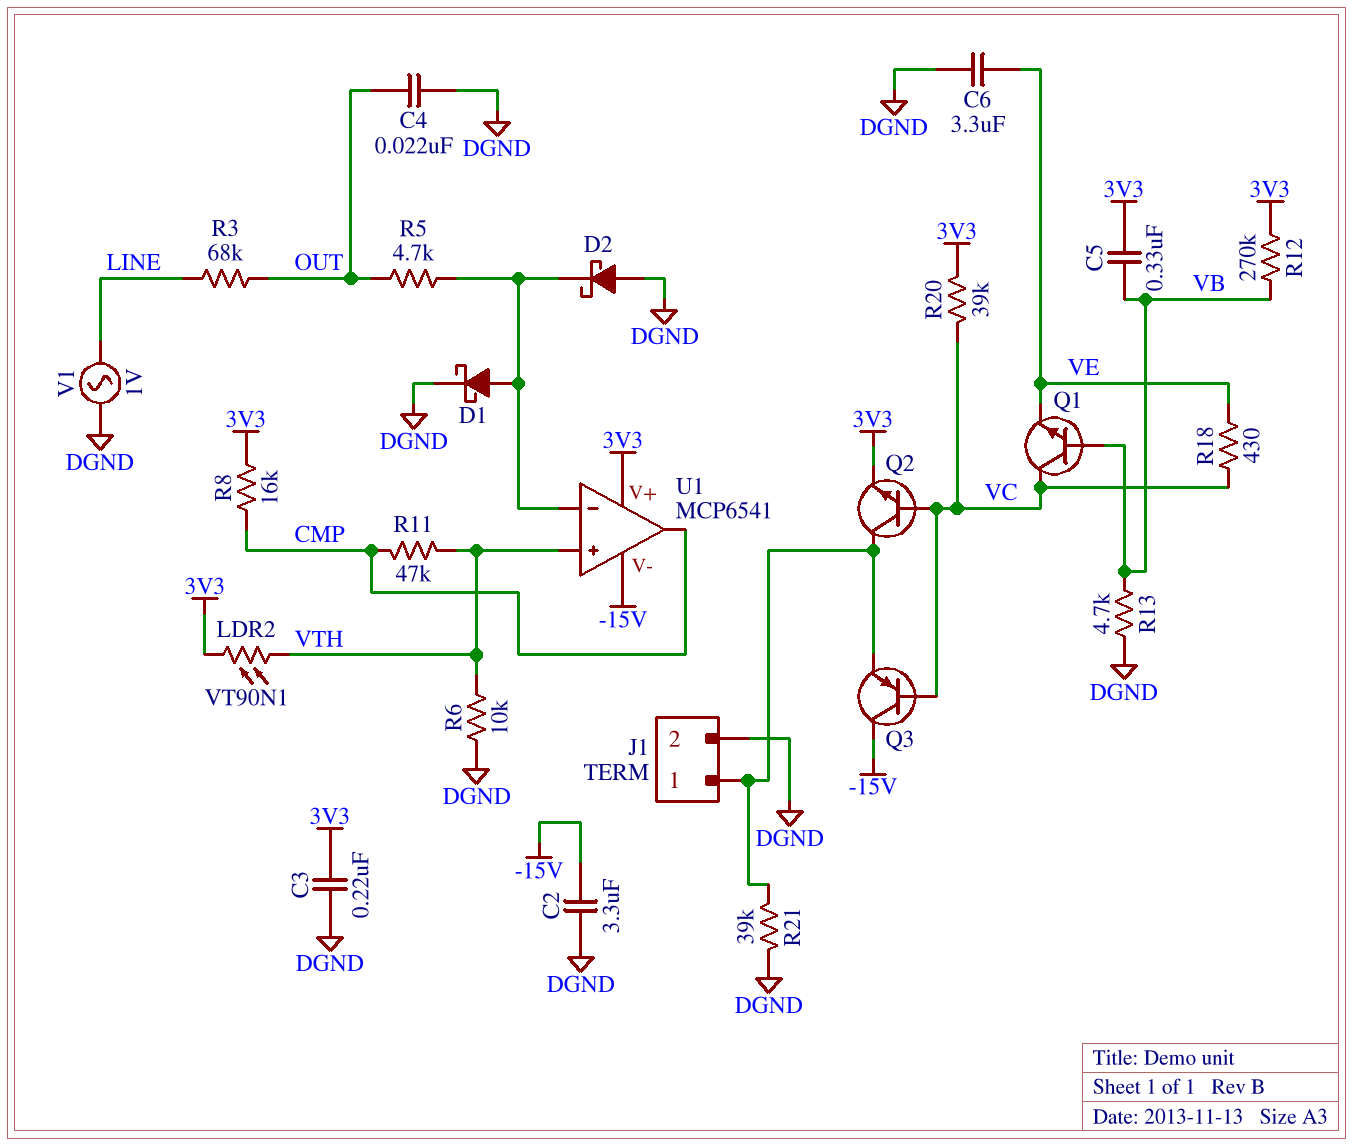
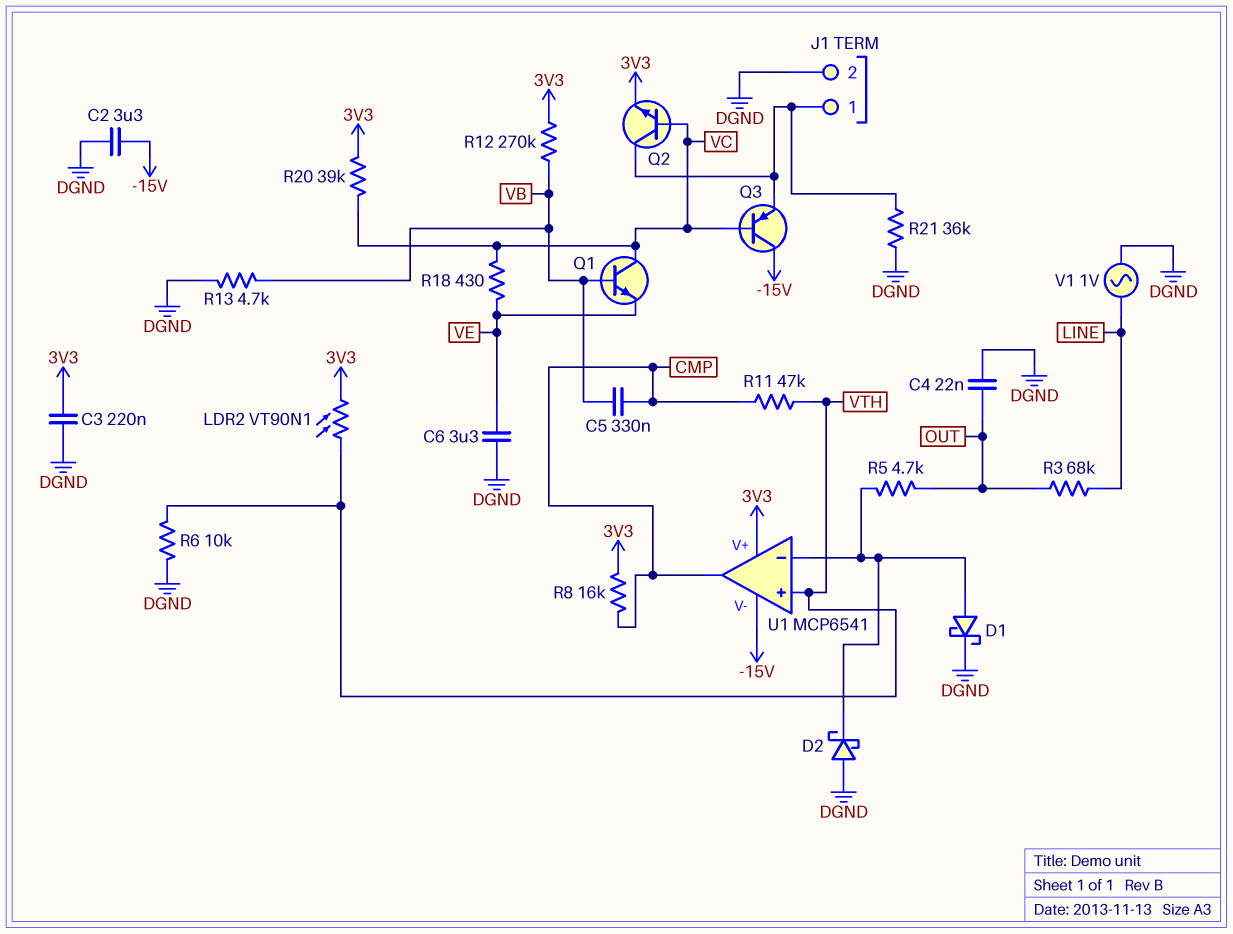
C5: 330nF (3V3, VB) -> 330nF (CMP, VB)
R21: 39k (DGND, J1/1) -> 36k (DGND, J1/1)

